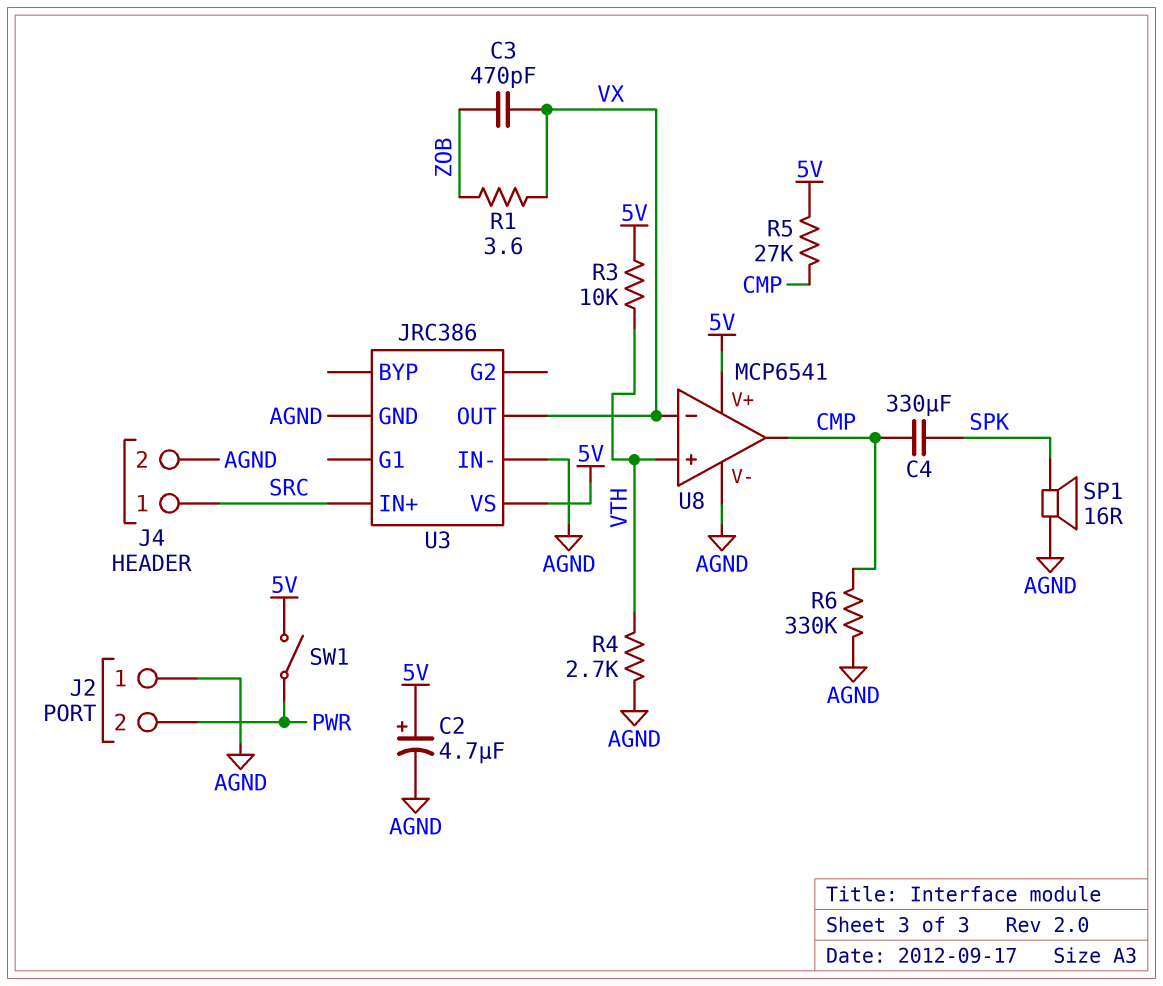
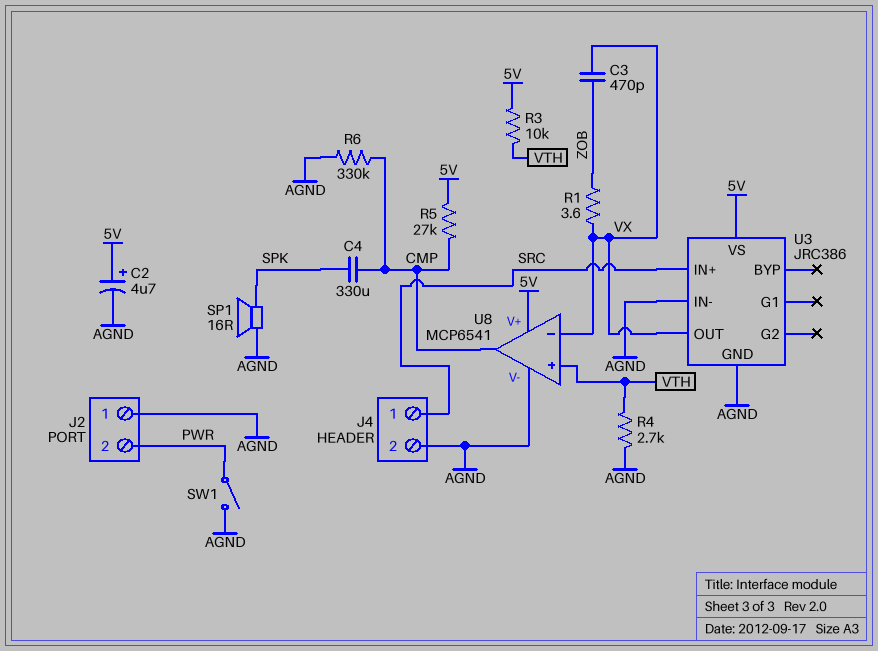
SW1: switch (5V, PWR) -> switch (AGND, PWR)

